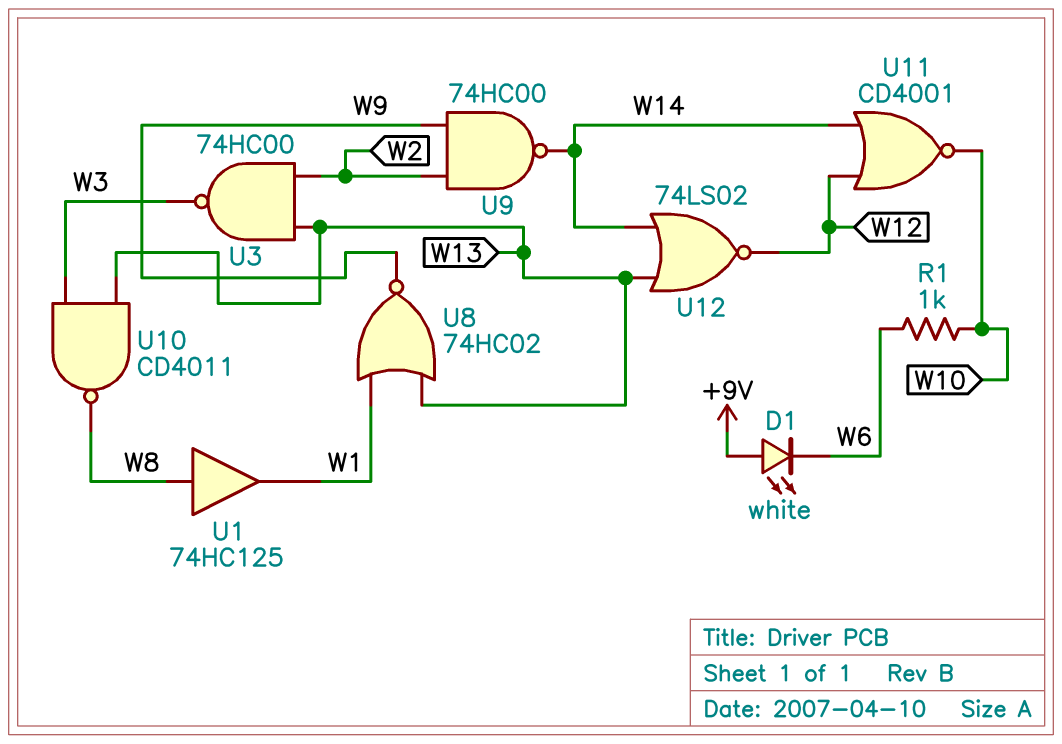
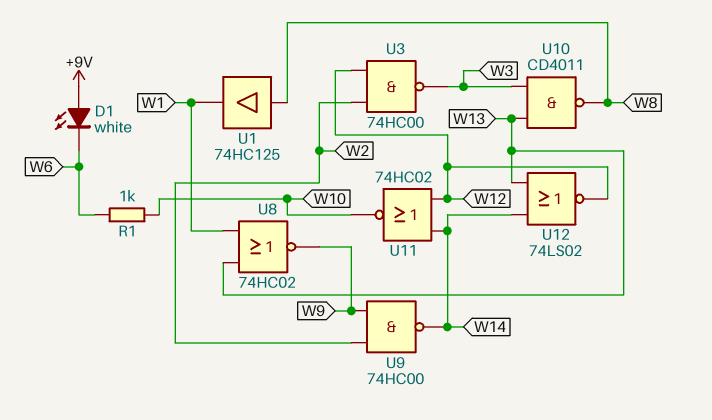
U3: NAND 74HC00 (in W2, in W13, out W3) -> NAND 74HC00 (in W2, in W12, out W3)
U11: NOR CD4001 (in W12, in W14, out W10) -> NOR 74HC02 (in W12, in W14, out W10)

